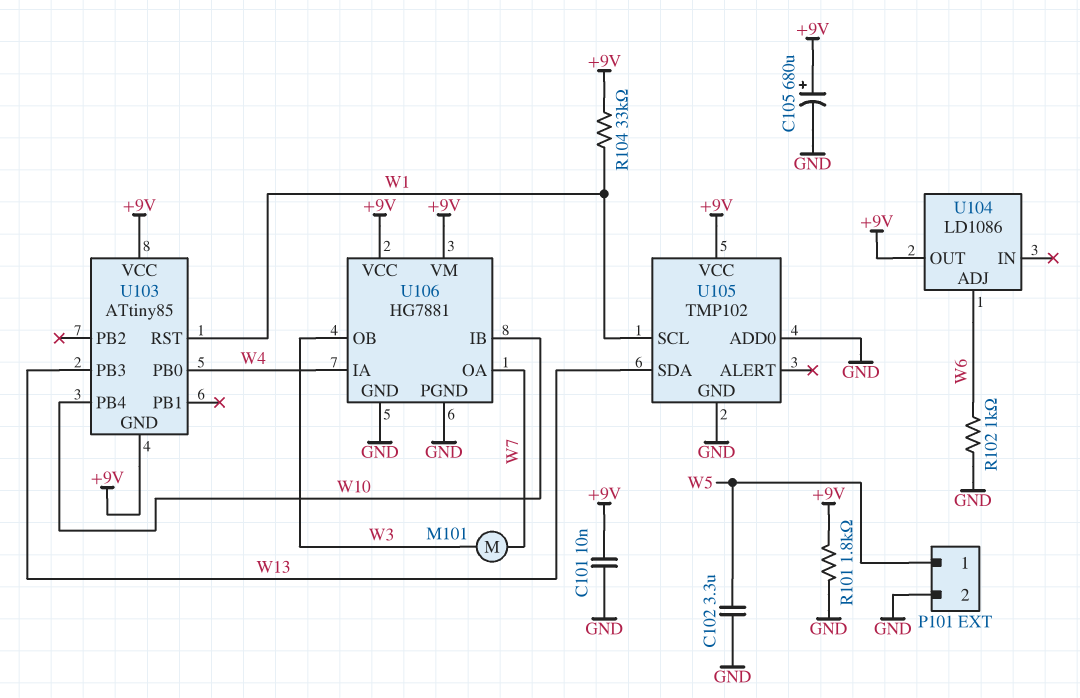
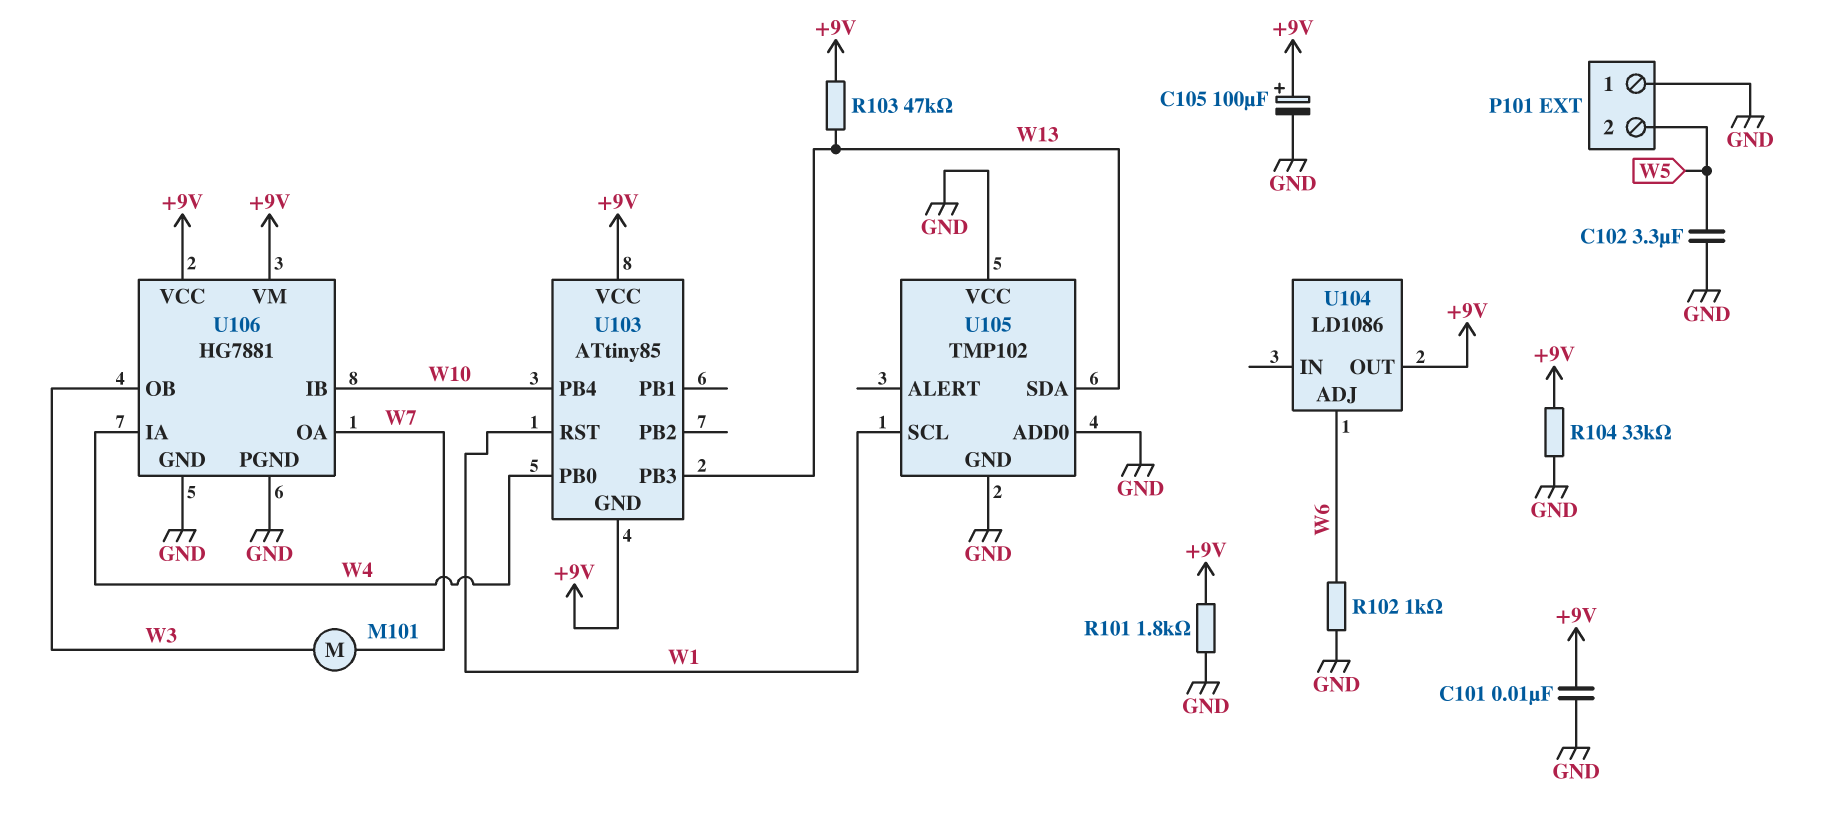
C105: 680uF (plus +9V, minus GND) -> 100uF (plus +9V, minus GND)
P101 pin 1: W5 -> GND
P101 pin 2: GND -> W5
R103: none -> 47k (+9V, W13)
R104: 33k (+9V, W1) -> 33k (+9V, GND)
U105 pin VCC: +9V -> GND

